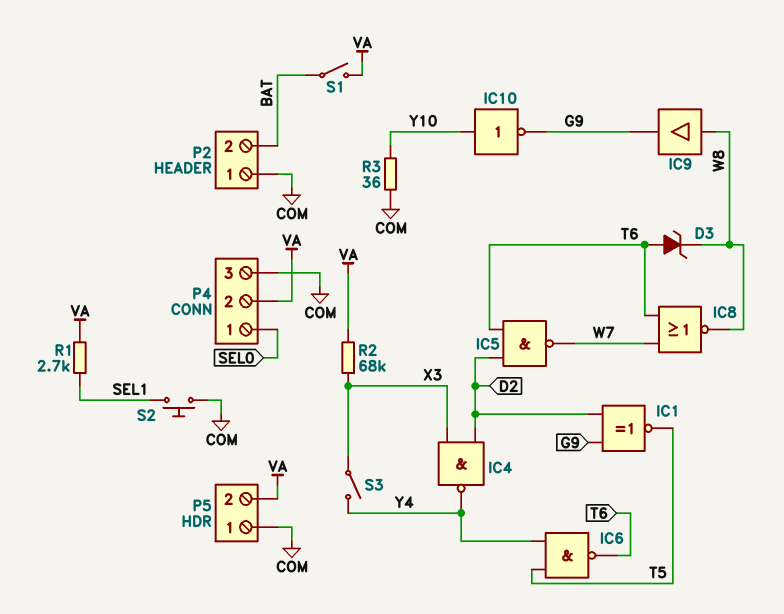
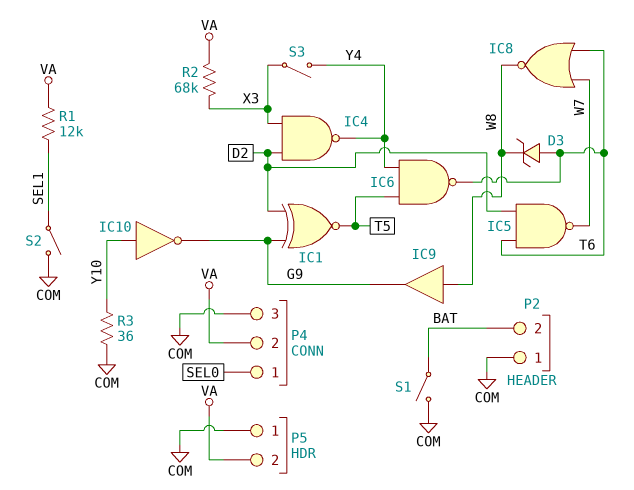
R1: 2.7k (SEL1, VA) -> 12k (SEL1, VA)
S1: switch (BAT, VA) -> switch (BAT, COM)
S2: button (COM, SEL1) -> switch (COM, SEL1)

